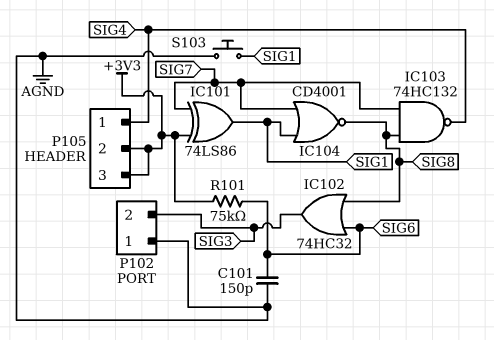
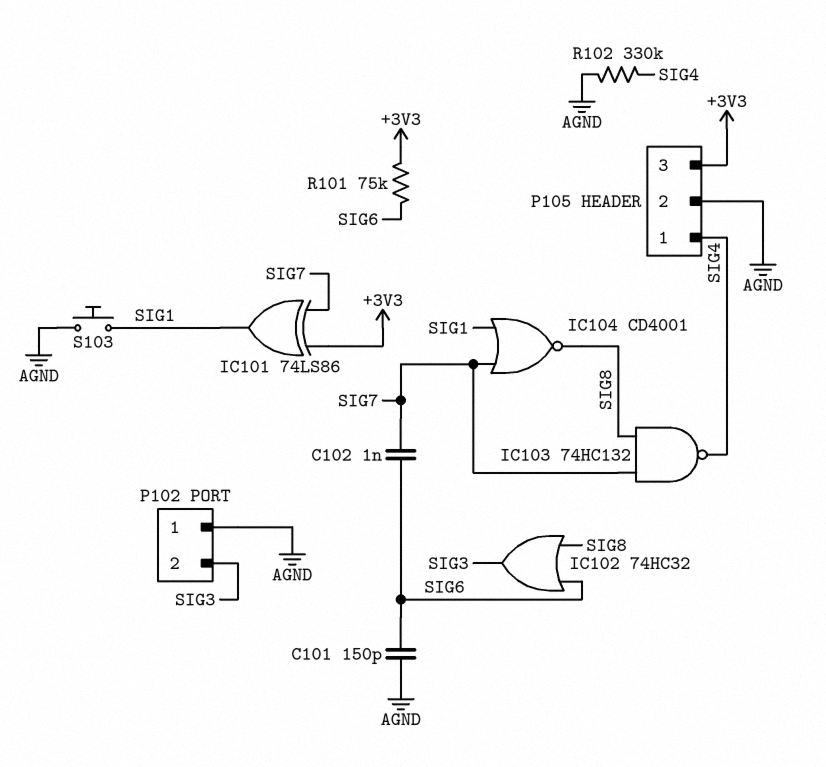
C102: none -> 1nF (SIG6, SIG7)
P105 pin 2: +3V3 -> AGND
R102: none -> 330k (AGND, SIG4)

